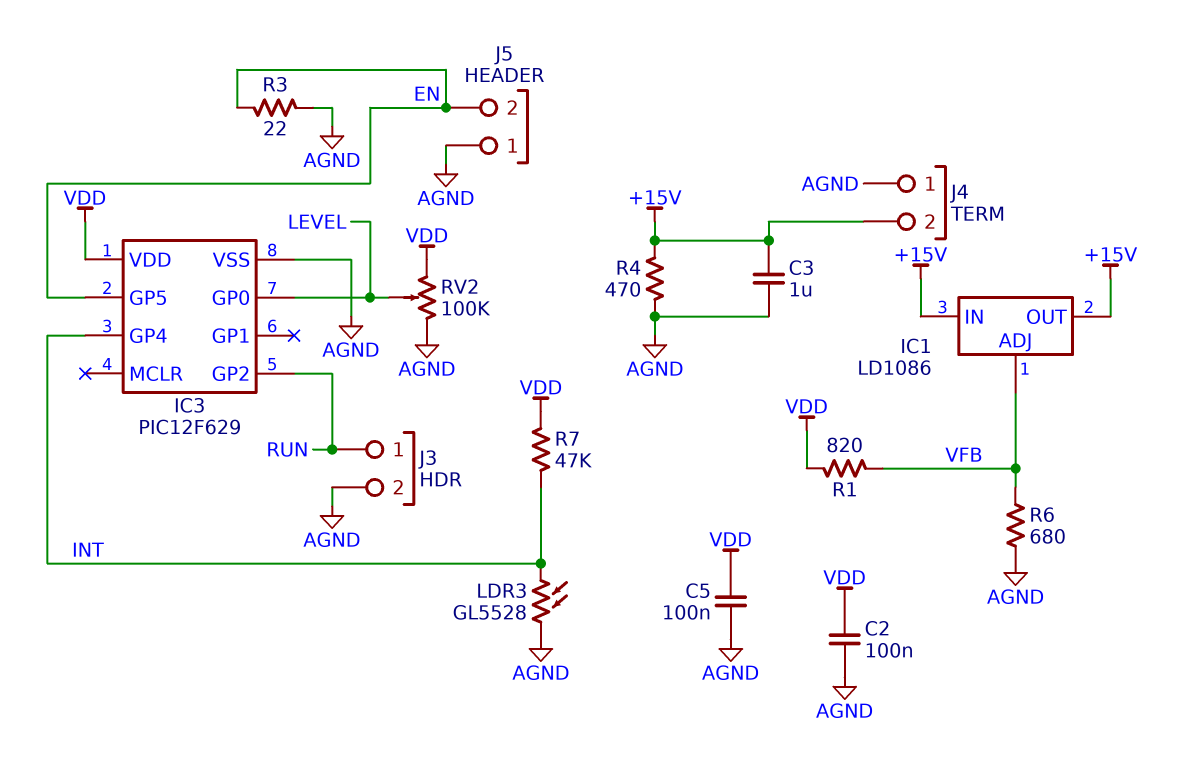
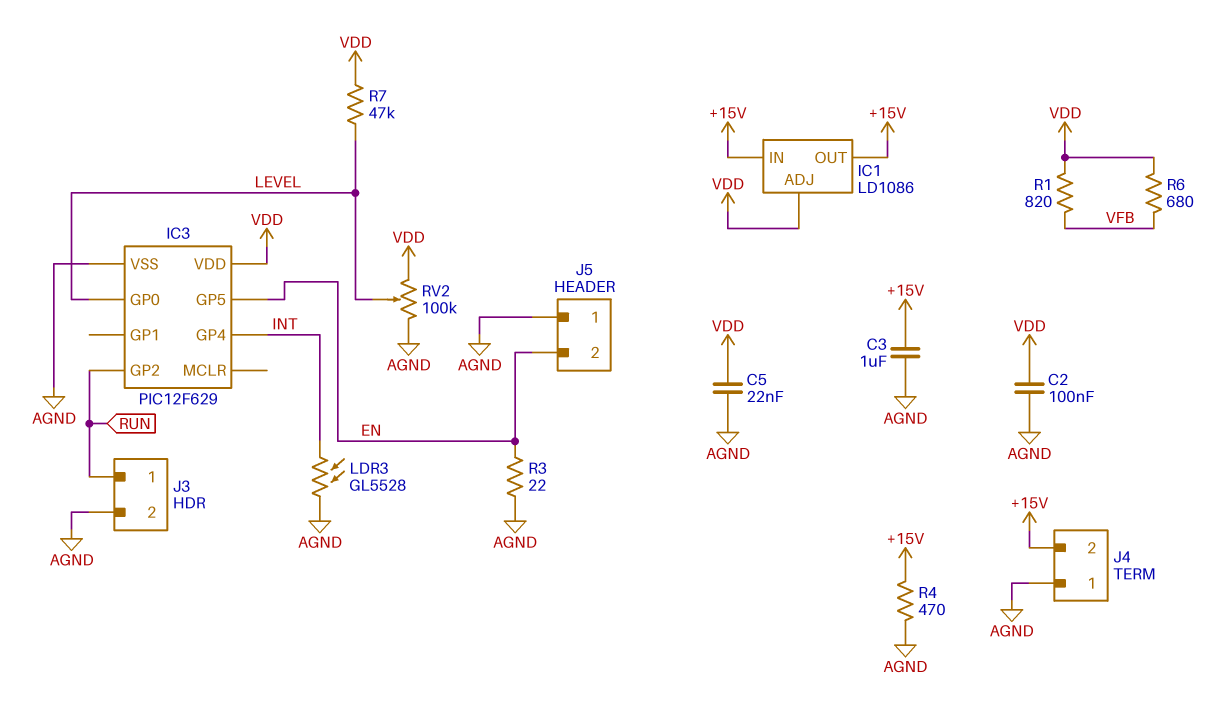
C5: 100nF (AGND, VDD) -> 22nF (AGND, VDD)
IC1 pin ADJ: VFB -> VDD
R6: 680 (AGND, VFB) -> 680 (VDD, VFB)
R7: 47k (INT, VDD) -> 47k (LEVEL, VDD)

